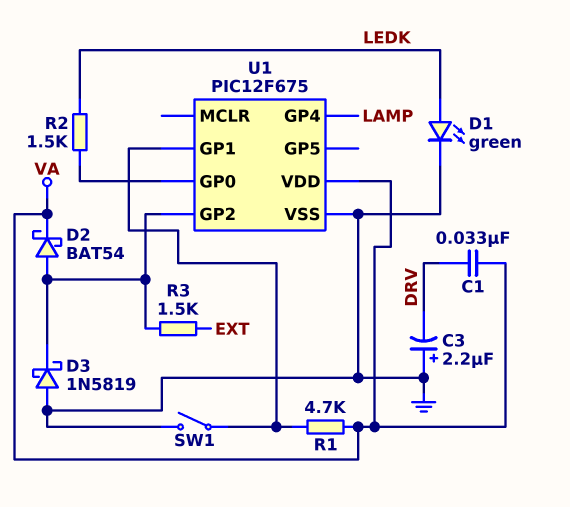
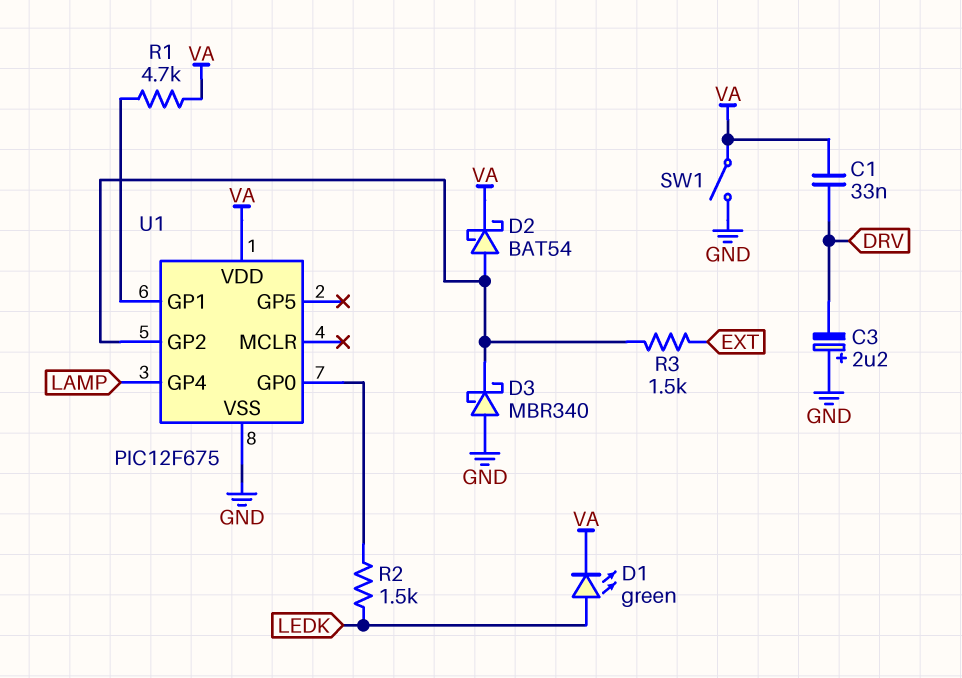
D1: LED green (A LEDK, K GND) -> LED green (A LEDK, K VA)
D3: schottky 1N5819 (A GND, K U1/GP2) -> schottky MBR340 (A GND, K U1/GP2)
SW1: switch (GND, U1/GP1) -> switch (GND, VA)

